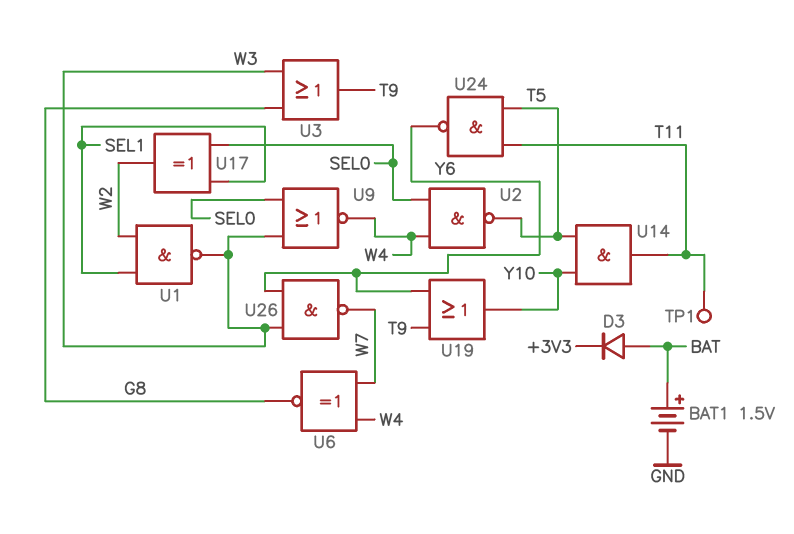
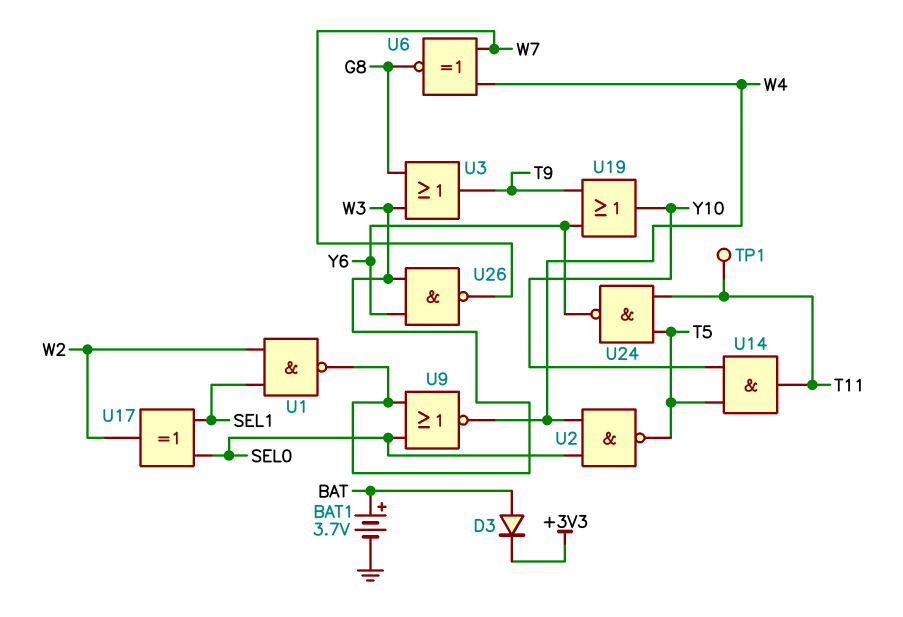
BAT1: 1.5V (plus BAT, minus GND) -> 3.7V (plus BAT, minus GND)

